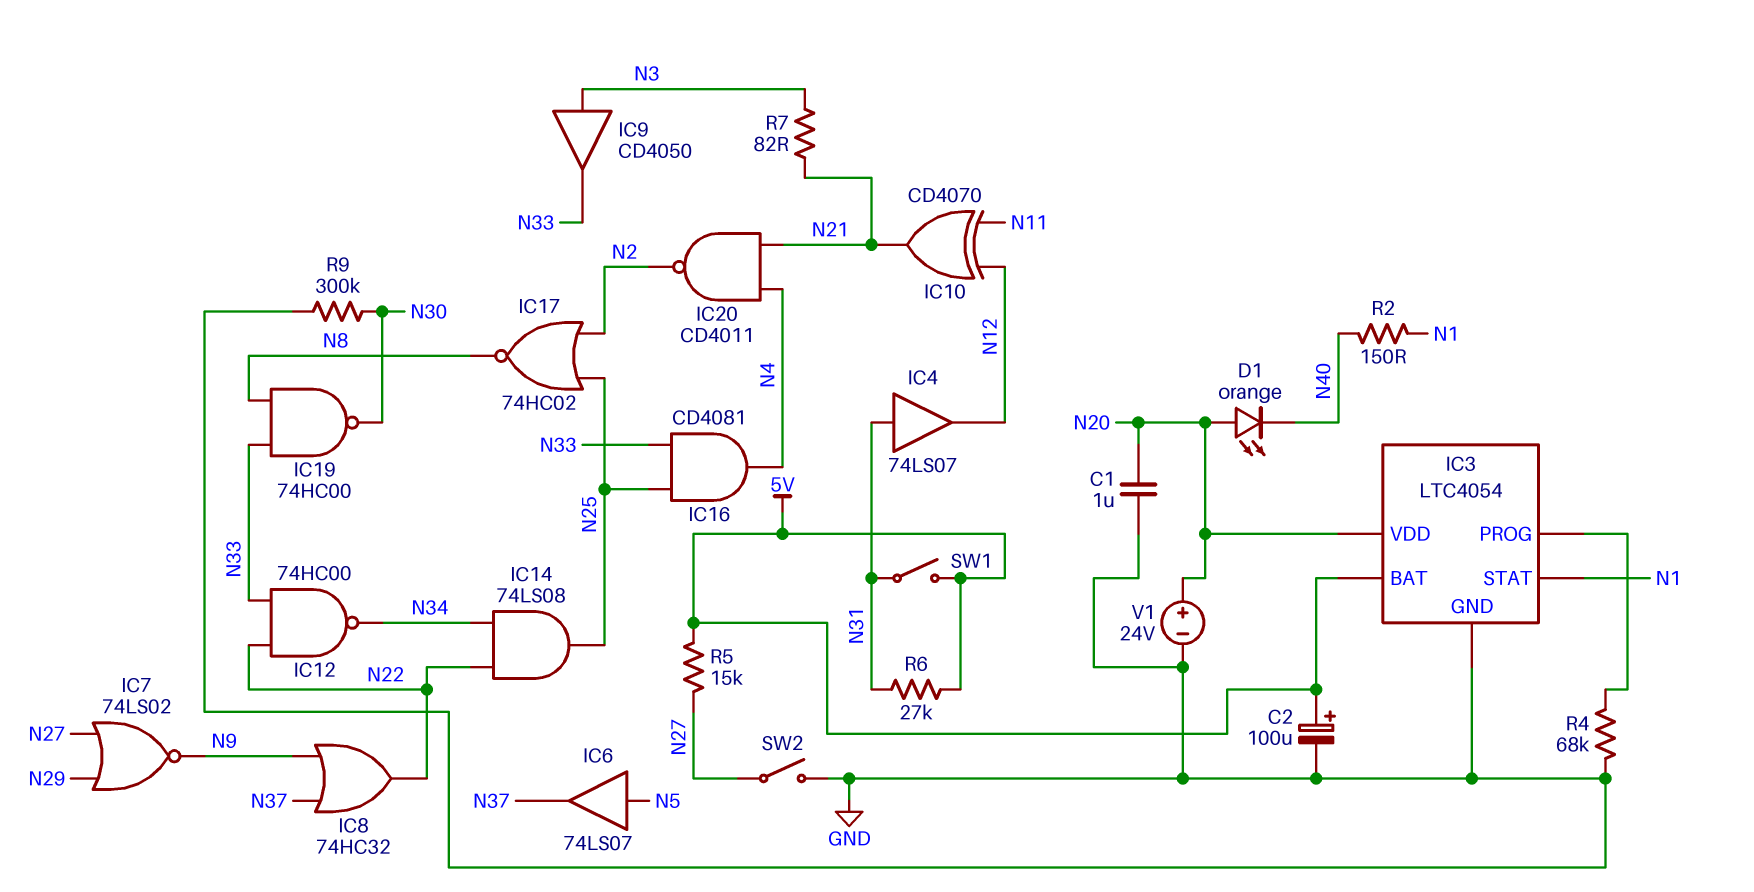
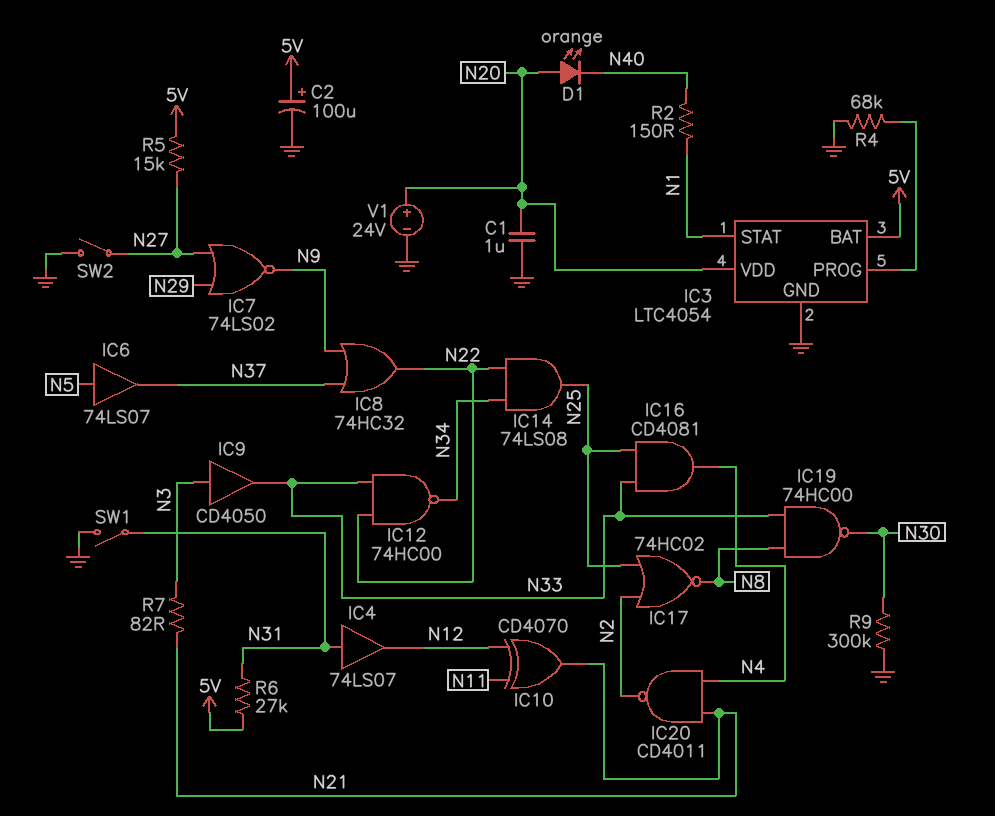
SW1: switch (5V, N31) -> switch (GND, N31)

